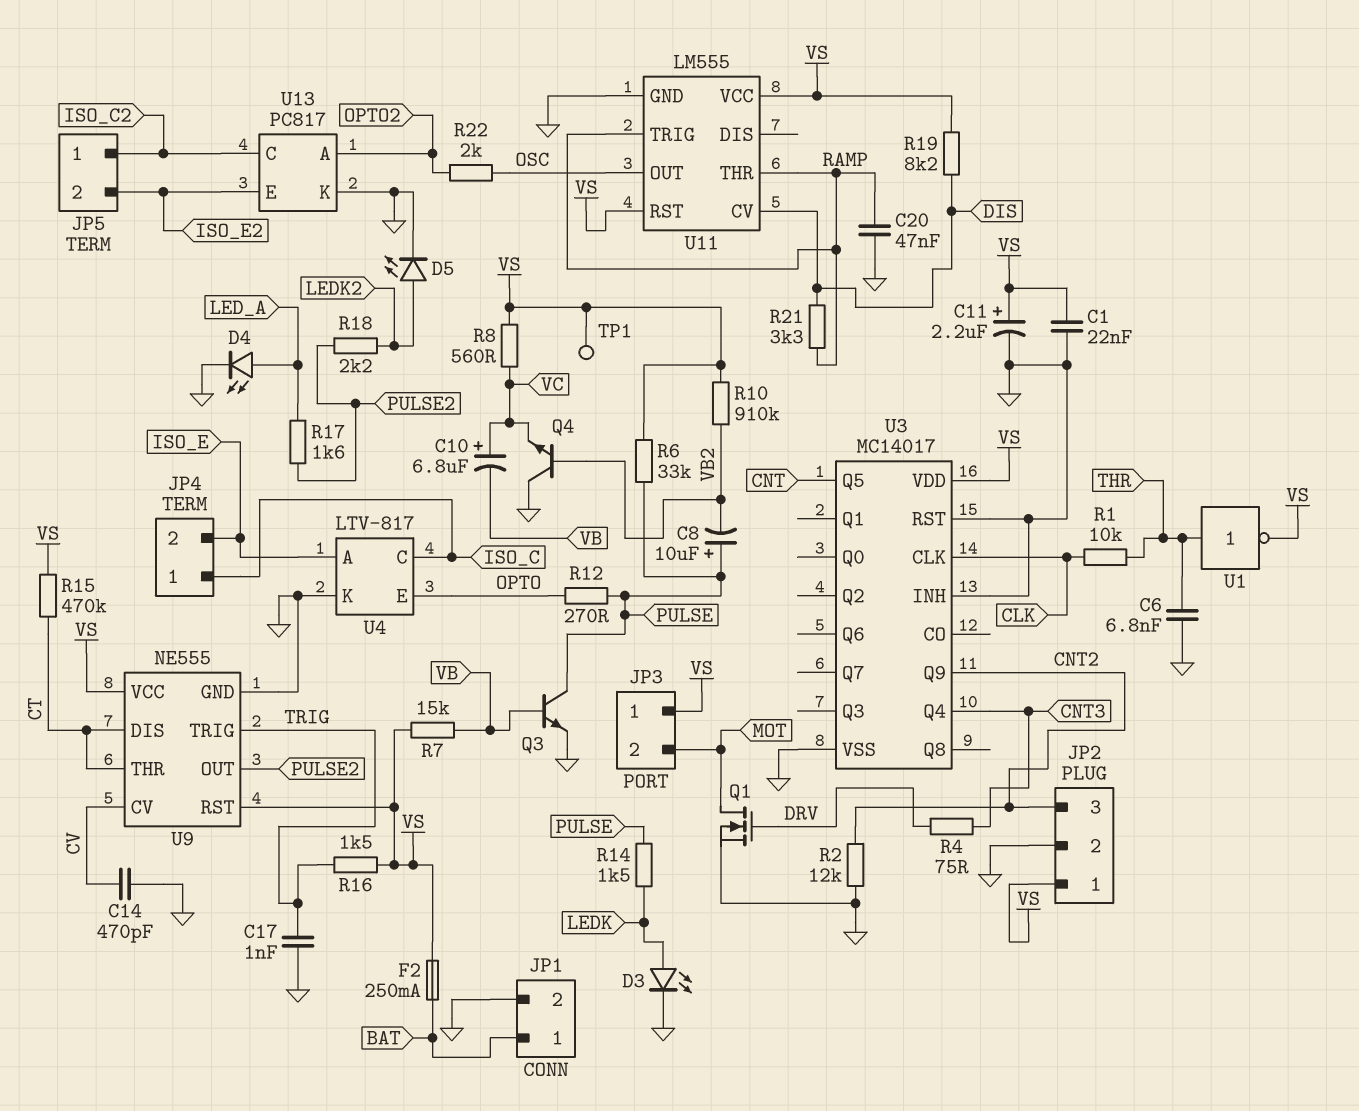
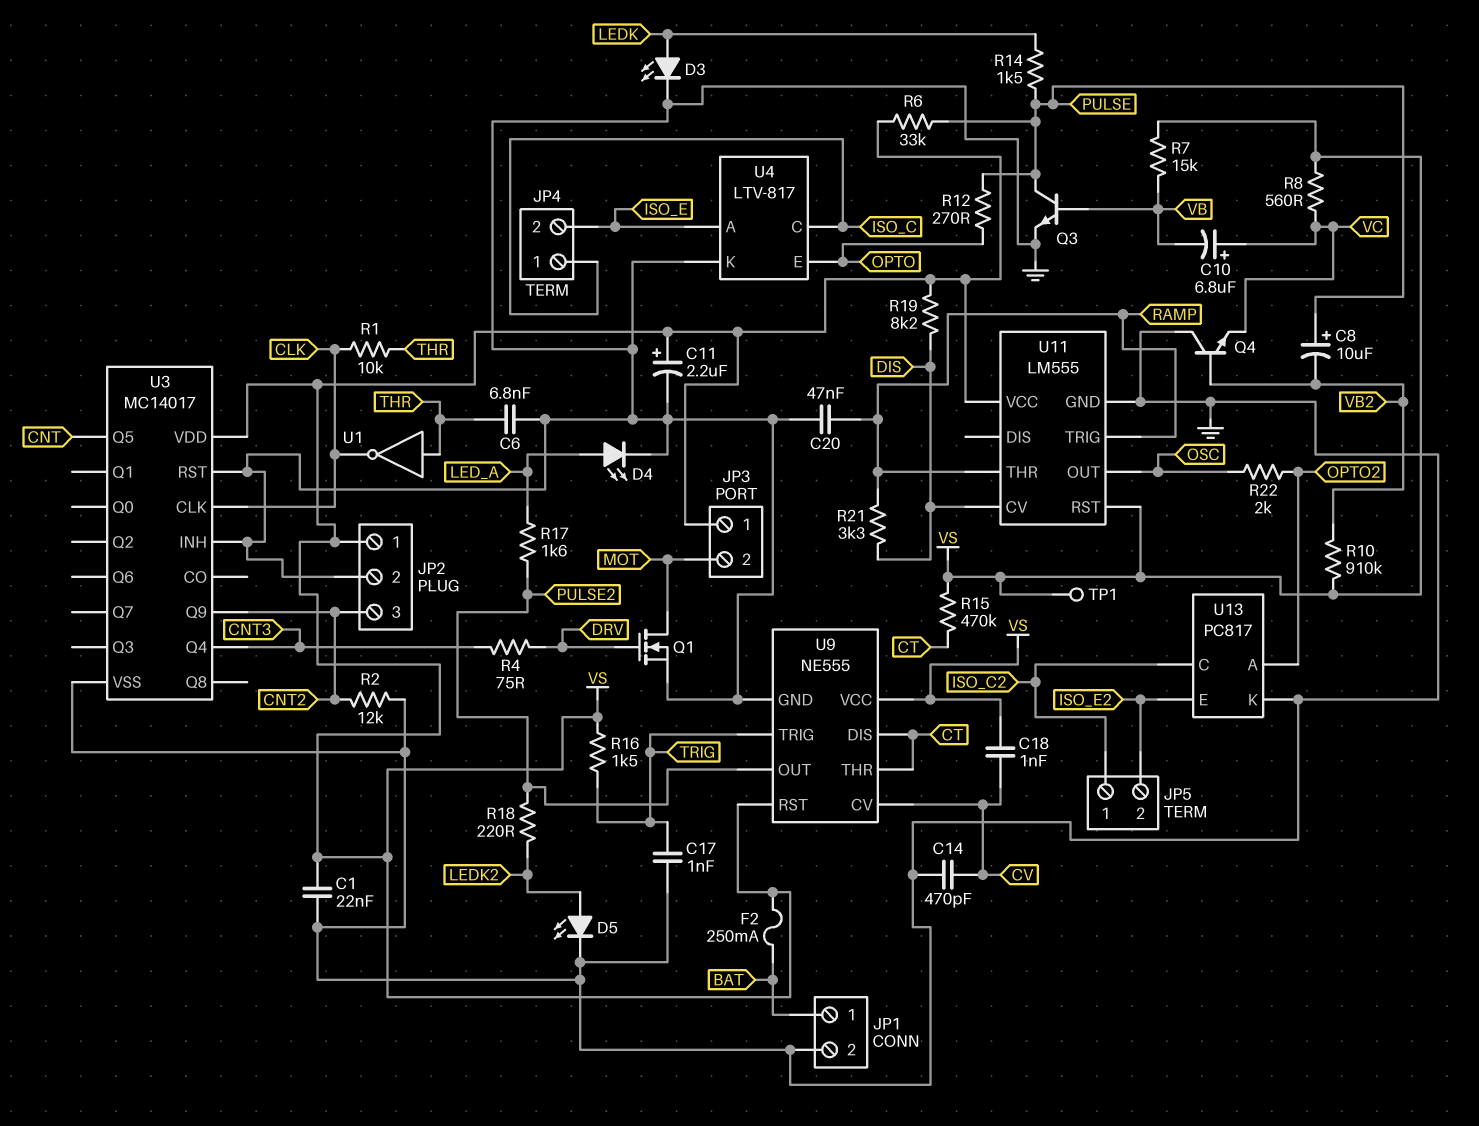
C18: none -> 1nF (CV, VS)
R18: 2.2k (LEDK2, PULSE2) -> 220 (LEDK2, PULSE2)
U1: NOT (in THR, out VS) -> NOT (in THR, out CLK)

